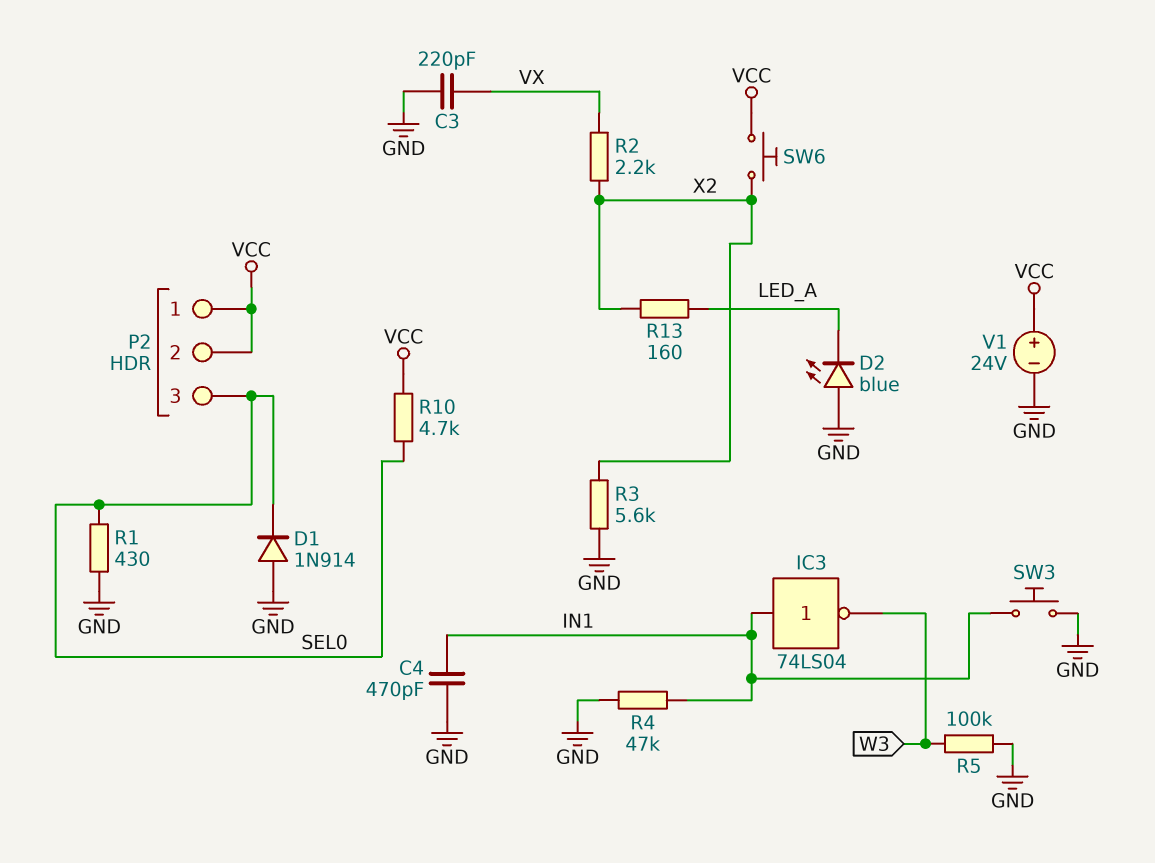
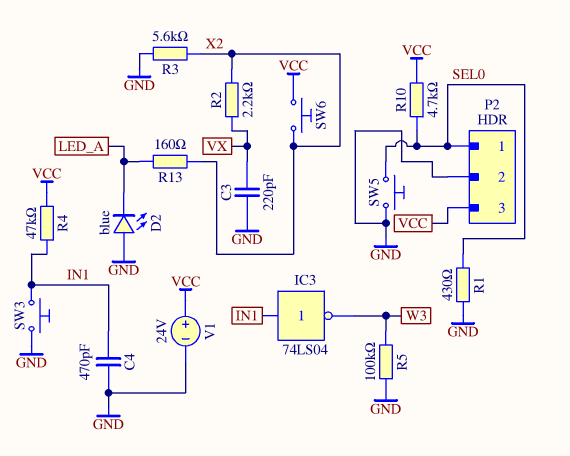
D1: diode 1N914 (A GND, K SEL0) -> none
P2 pin 1: VCC -> SEL0
P2 pin 2: VCC -> GND
P2 pin 3: SEL0 -> VCC
R4: 47k (GND, IN1) -> 47k (IN1, VCC)
SW5: none -> button (GND, SEL0)

